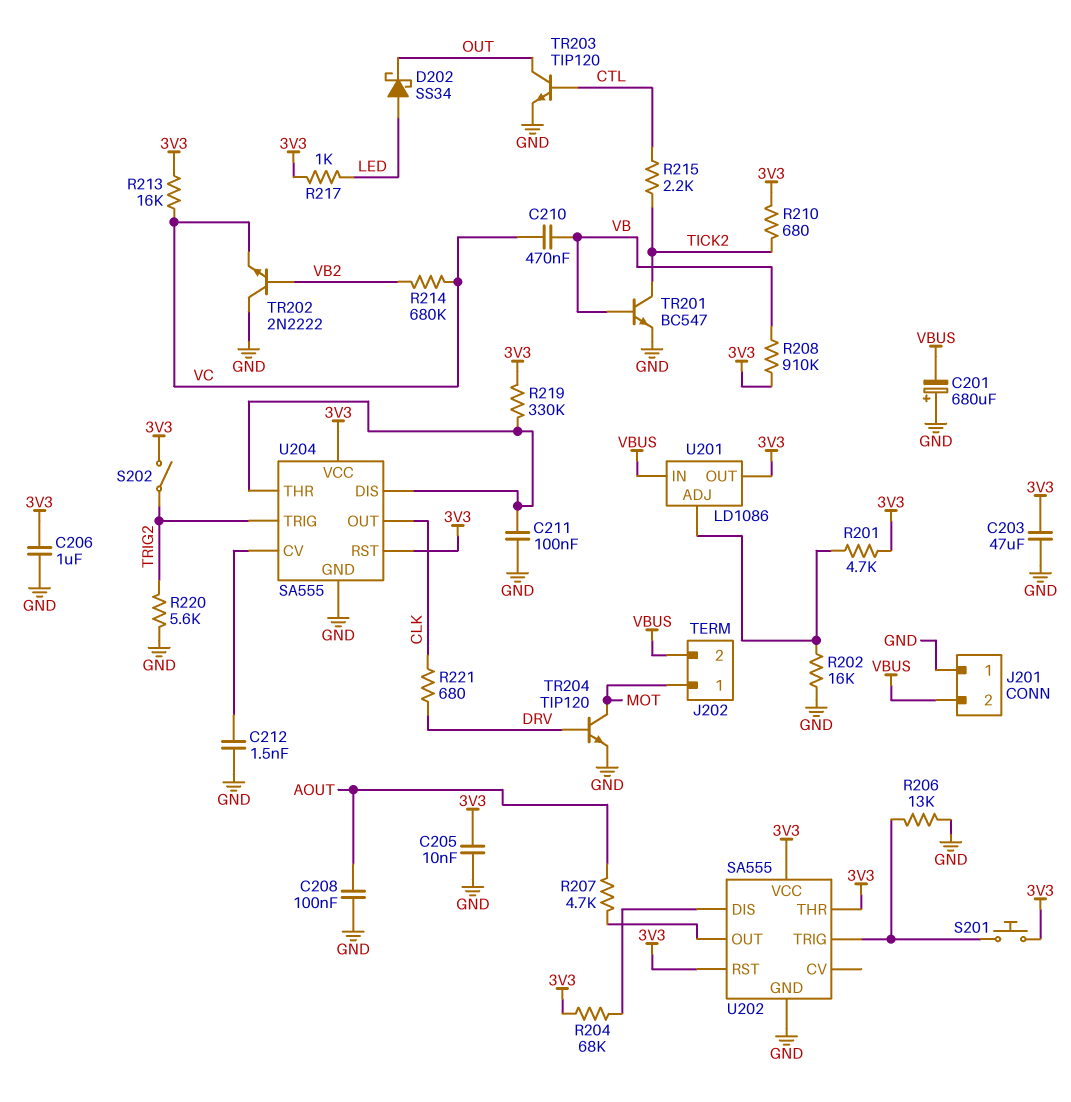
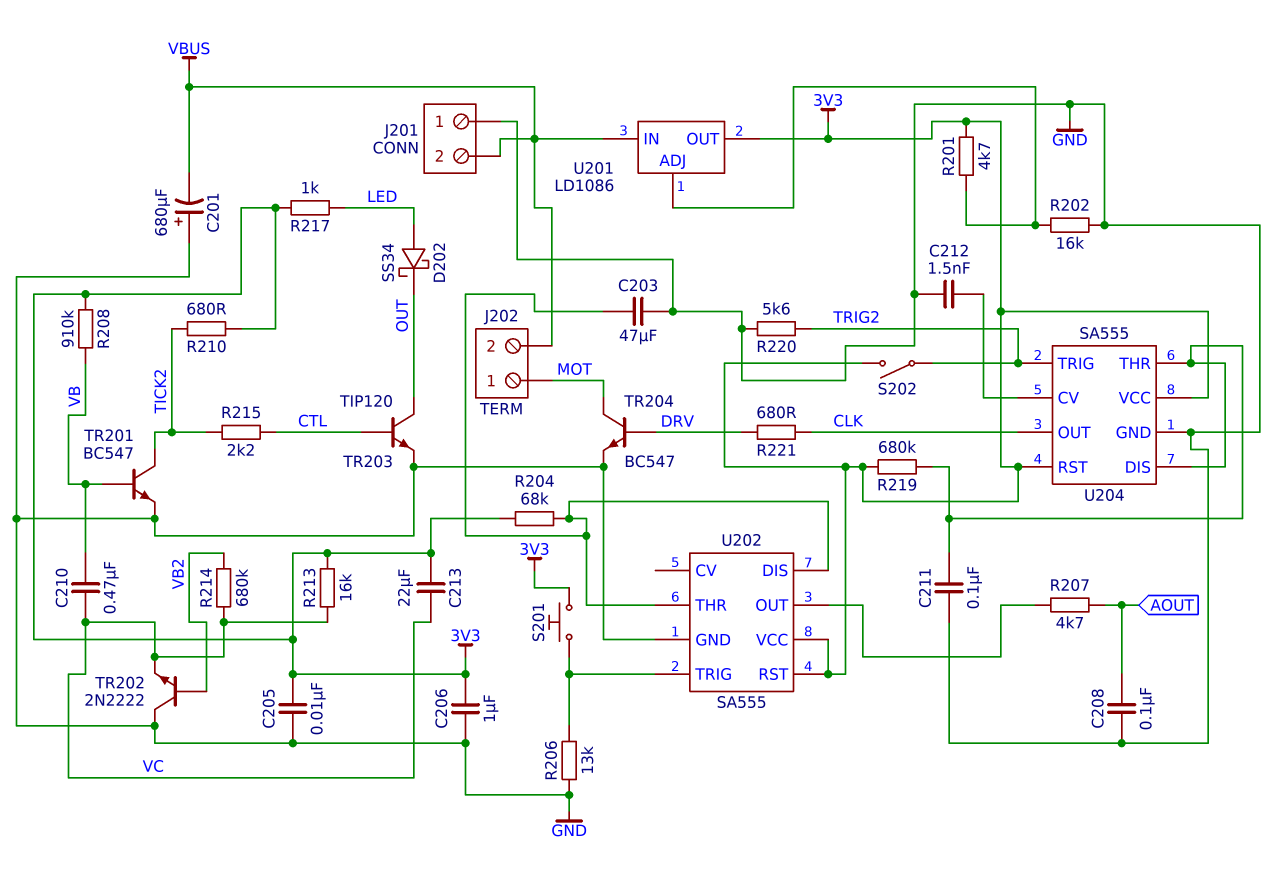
C203: 47uF (3V3, GND) -> 47uF (GND, U202/DIS)
C213: none -> 22uF (3V3, VC)
R219: 330k (3V3, U204/DIS) -> 680k (3V3, U204/DIS)
TR204: NPN TIP120 (B DRV, C MOT, E GND) -> NPN BC547 (B DRV, C MOT, E GND)
U202 pin THR: 3V3 -> U202/DIS

